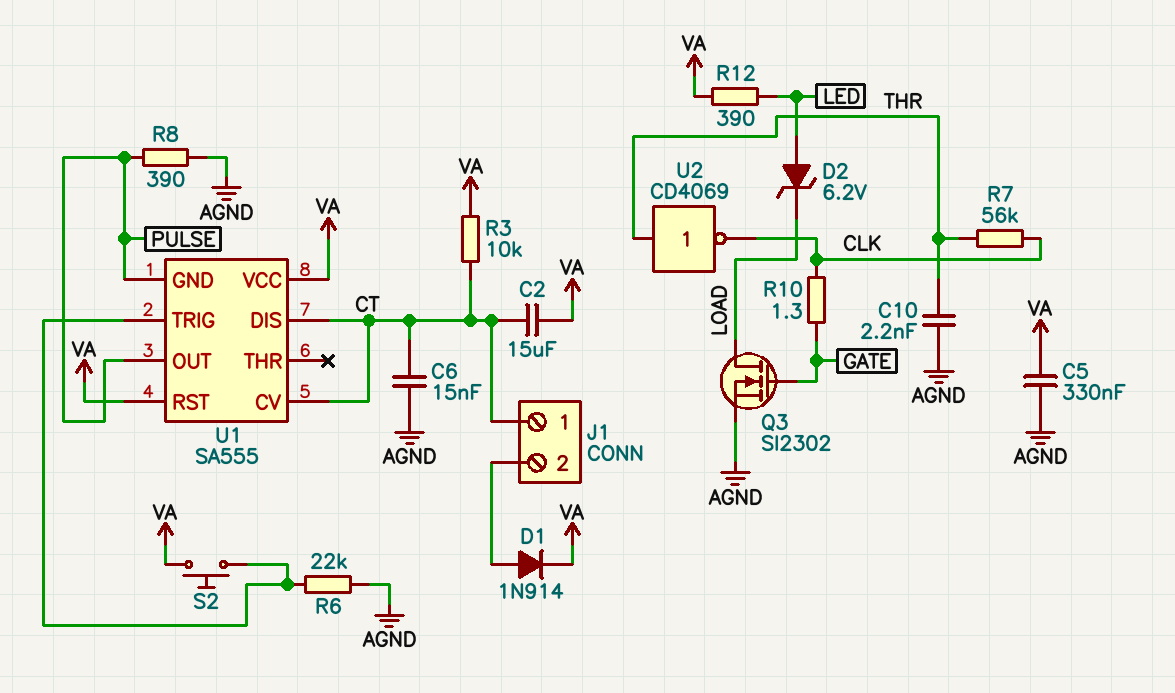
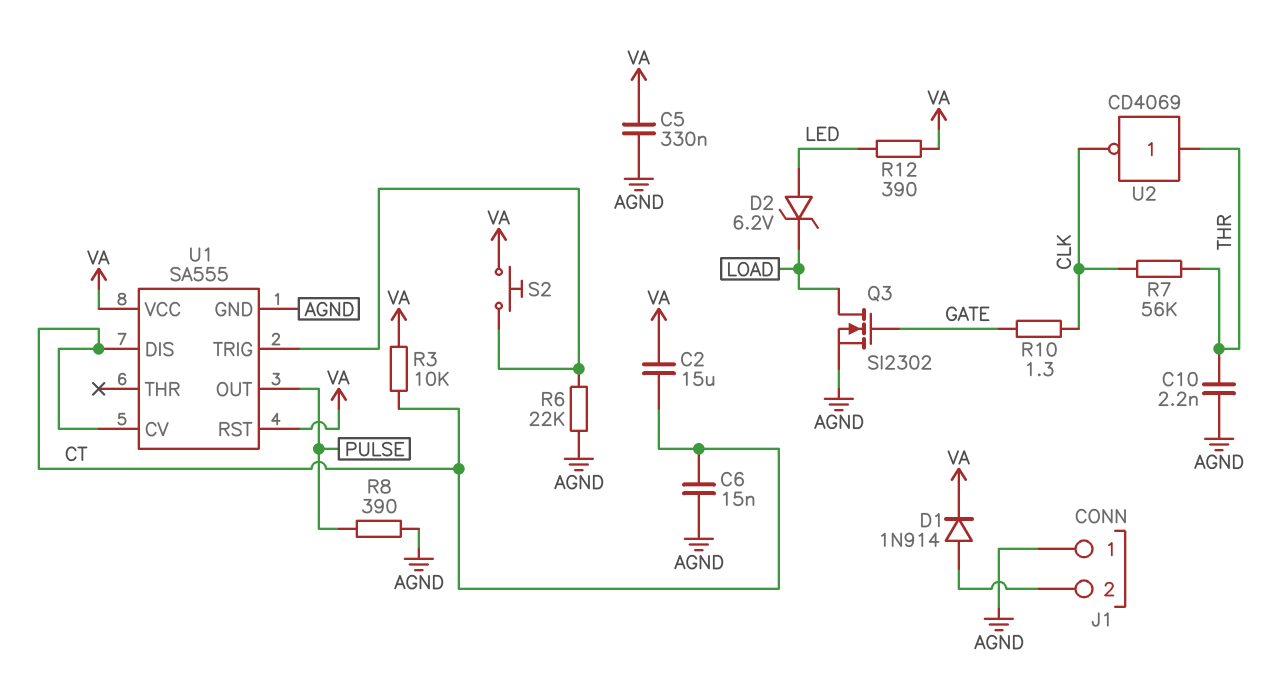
J1 pin 1: CT -> AGND
U1 pin GND: PULSE -> AGND

